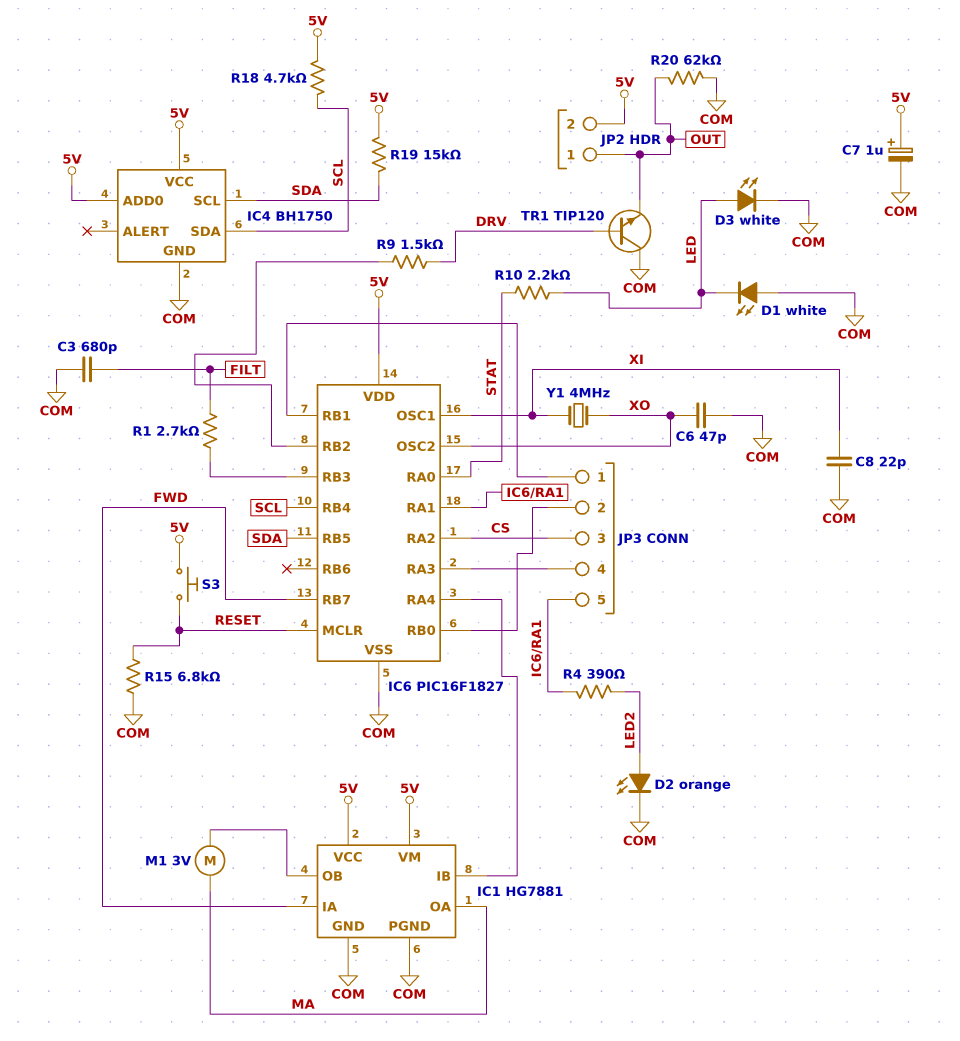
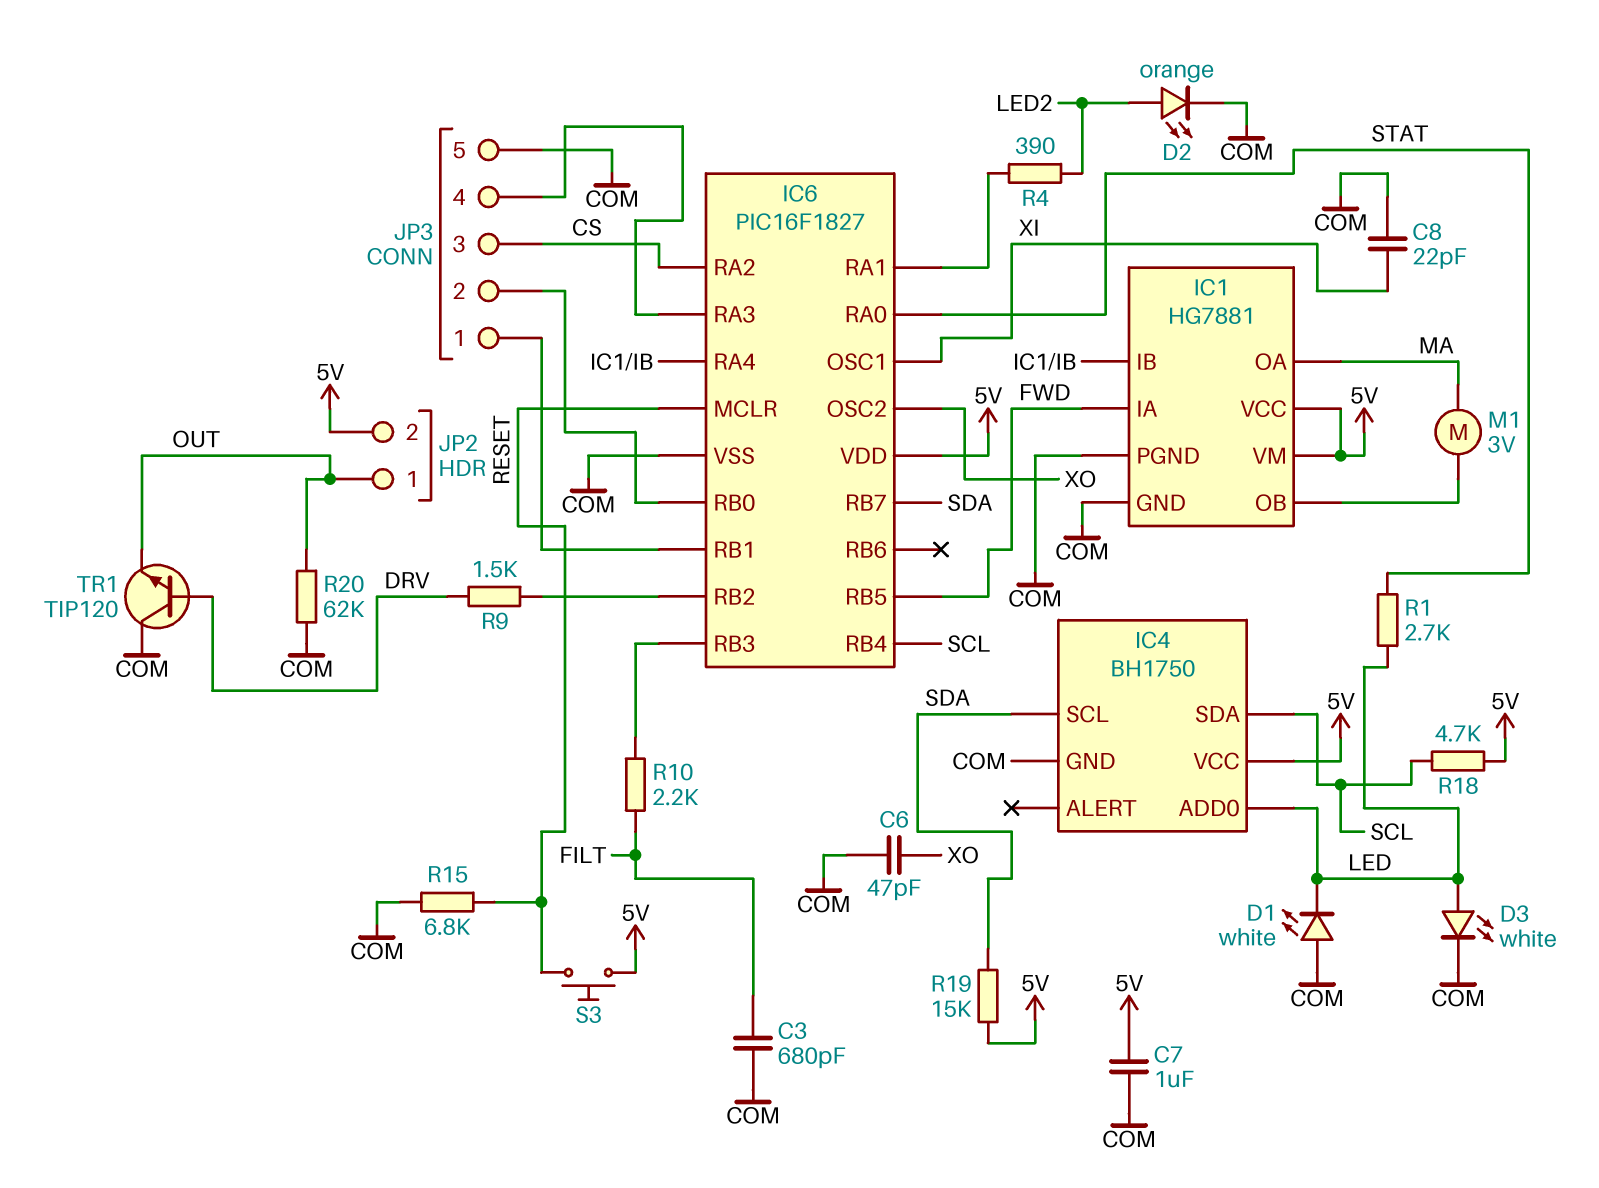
C7: 1uF (plus 5V, minus COM) -> 1uF (5V, COM)
IC4 pin ADD0: 5V -> LED
IC6 pin RB5: SDA -> FWD
IC6 pin RB7: FWD -> SDA
JP3 pin 5: IC6/RA1 -> COM
R1: 2.7k (FILT, IC6/RB3) -> 2.7k (LED, STAT)
R10: 2.2k (LED, STAT) -> 2.2k (FILT, IC6/RB3)
Y1: 4MHz (XI, XO) -> none

